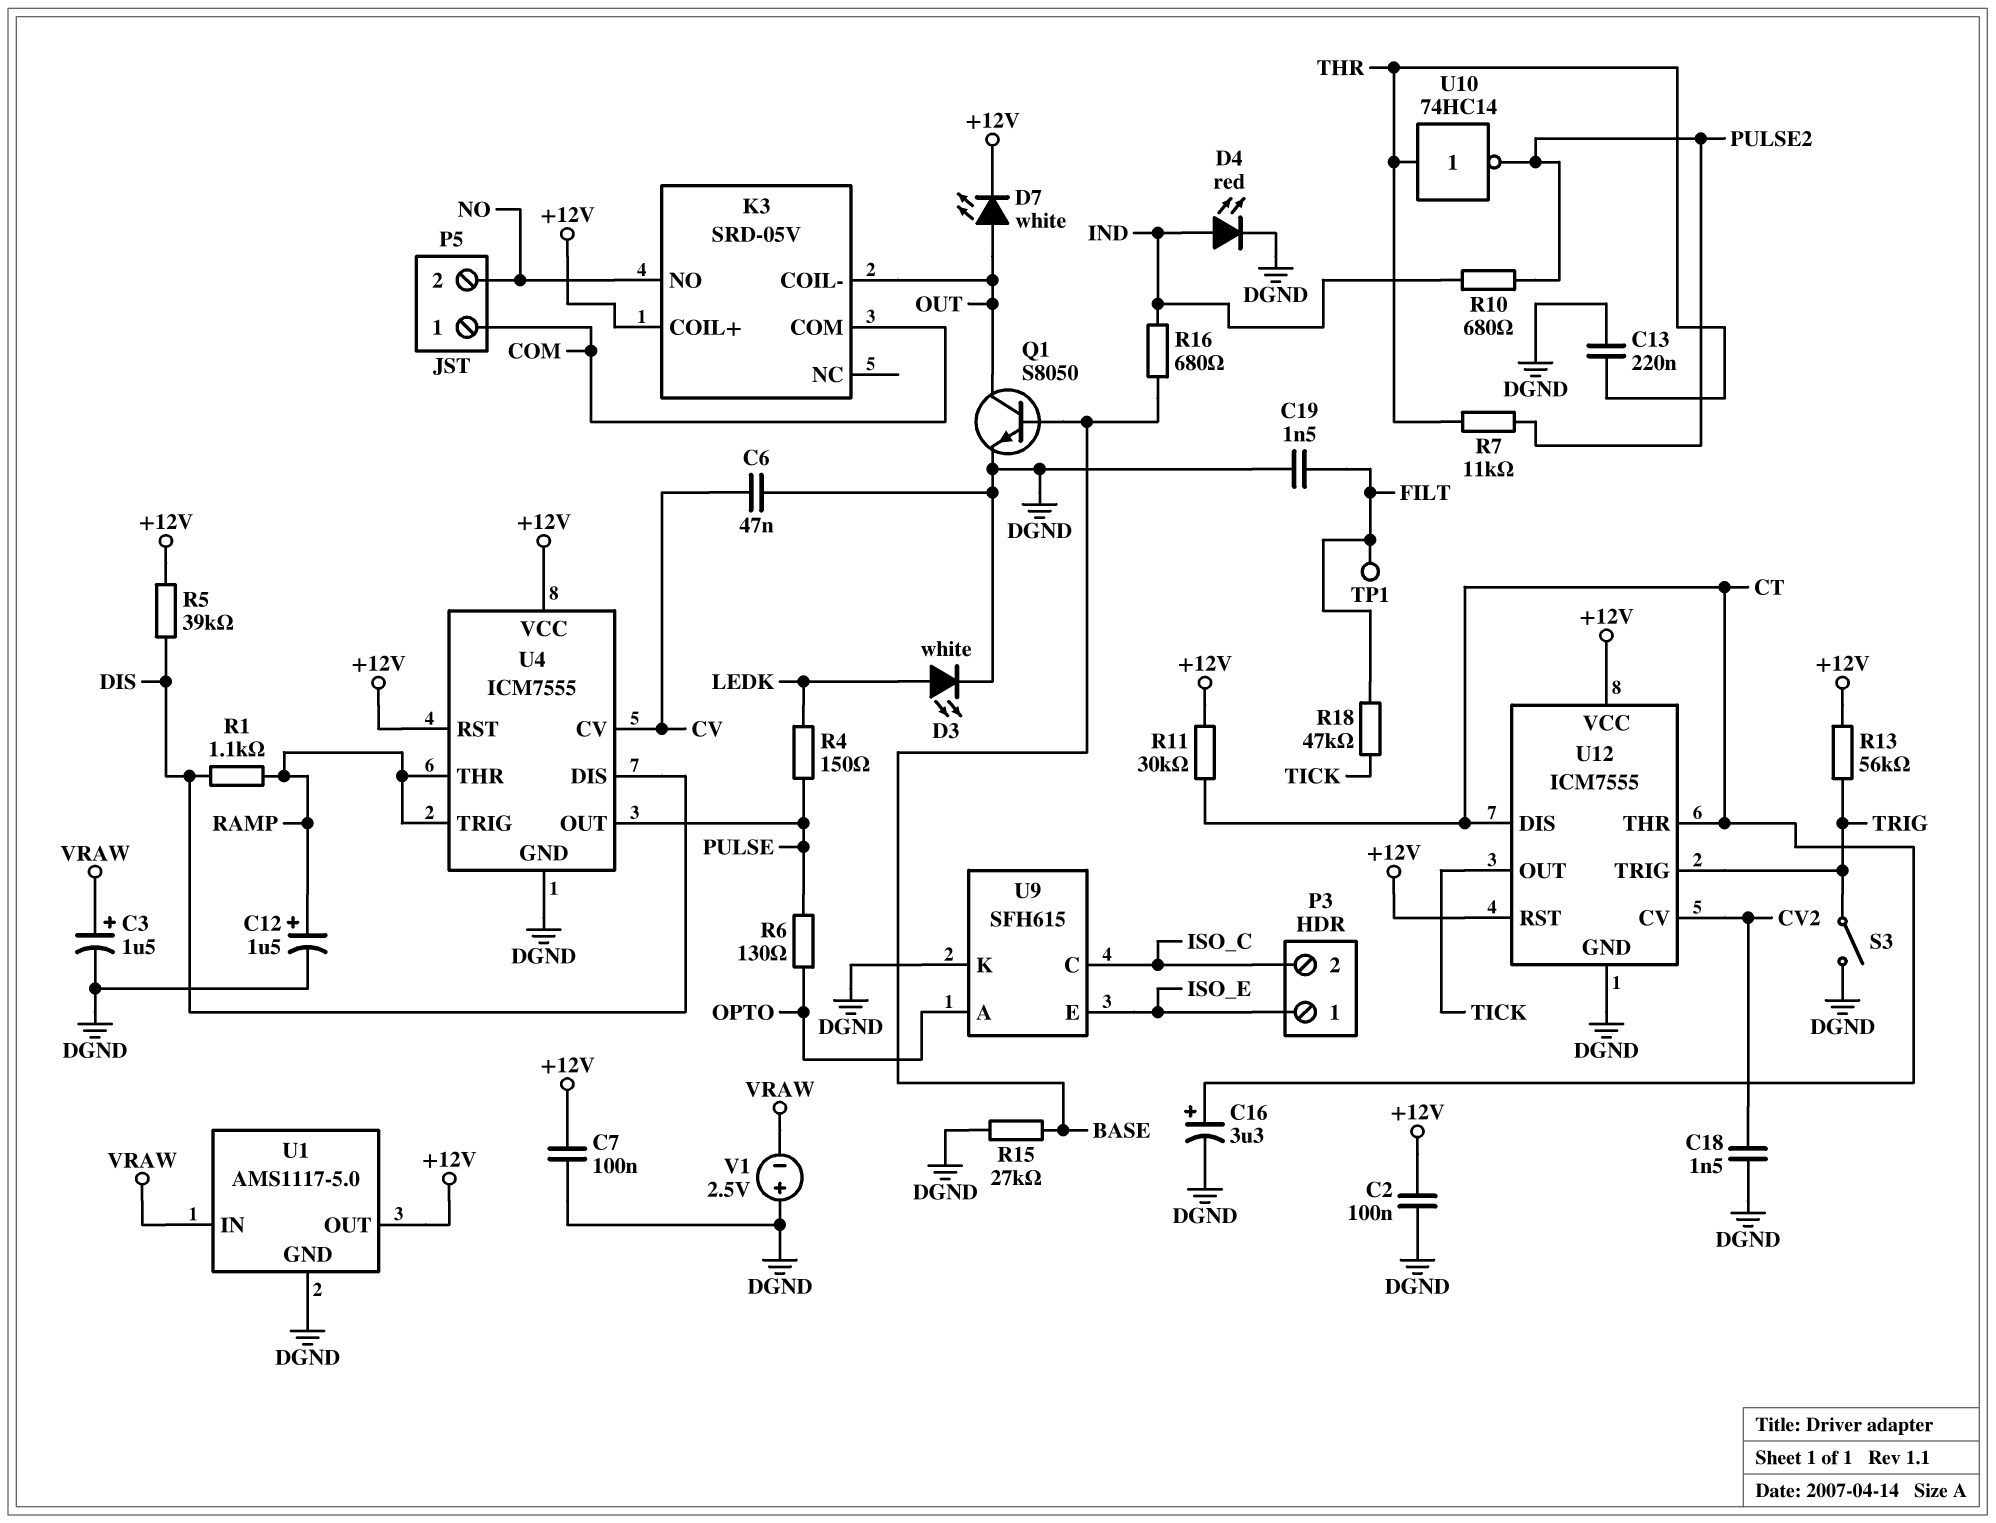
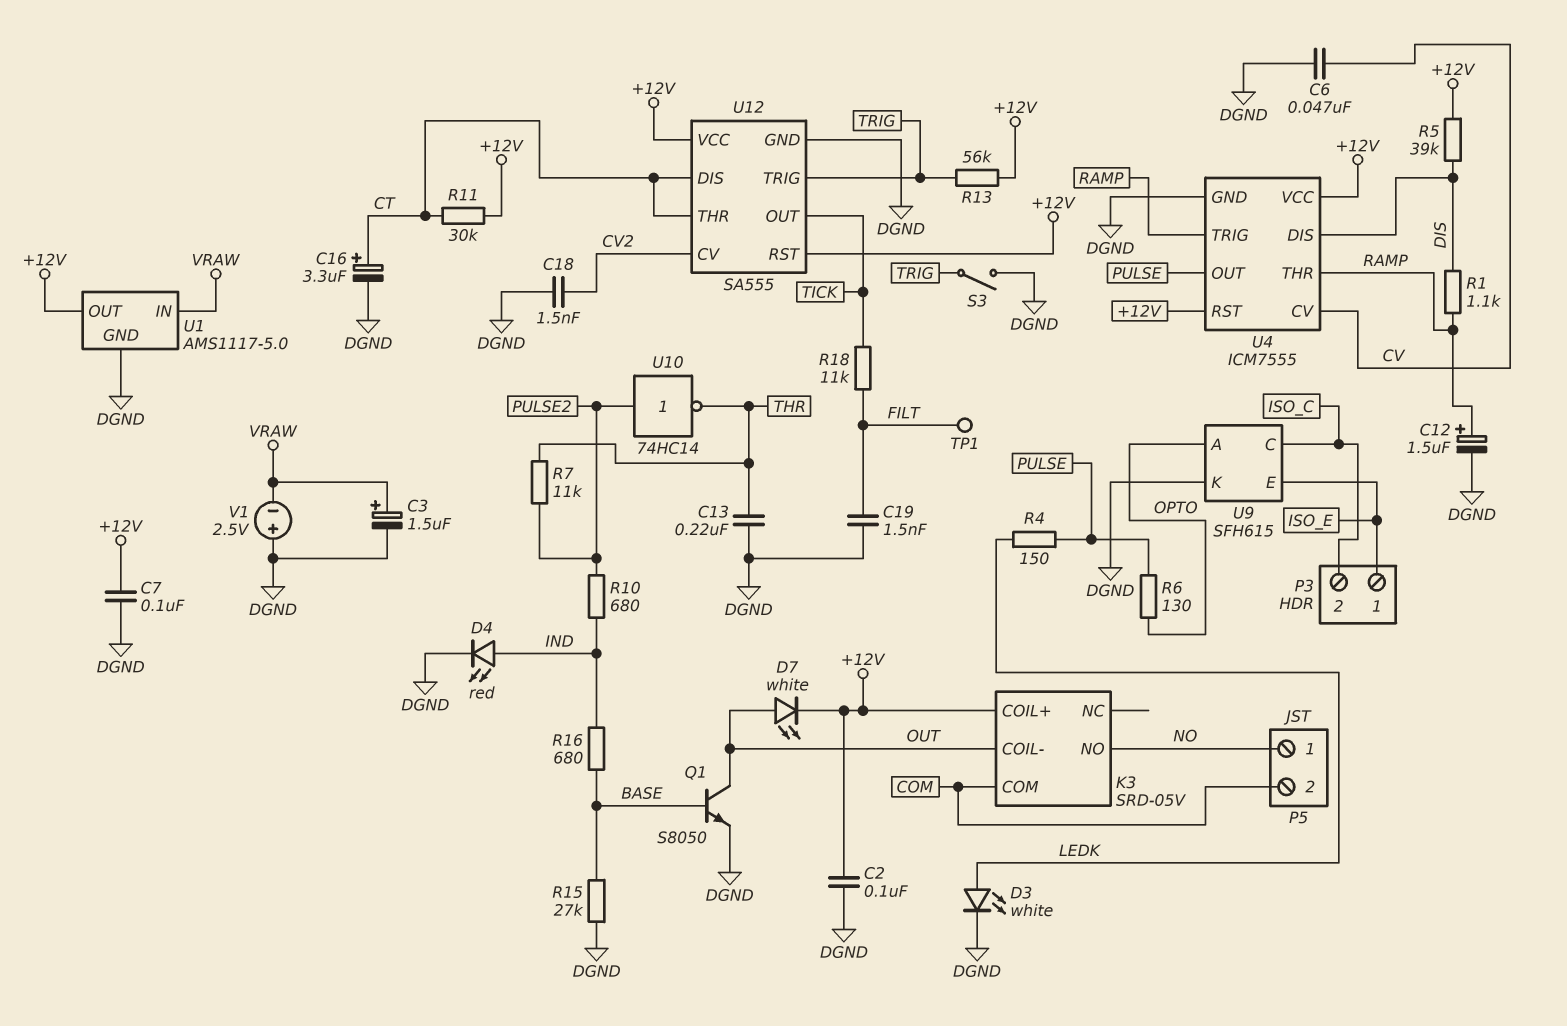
P5 pin 1: COM -> NO
P5 pin 2: NO -> COM
R18: 47k (FILT, TICK) -> 11k (FILT, TICK)
U10: NOT 74HC14 (in THR, out PULSE2) -> NOT 74HC14 (in PULSE2, out THR)
U12: ICM7555 -> SA555

